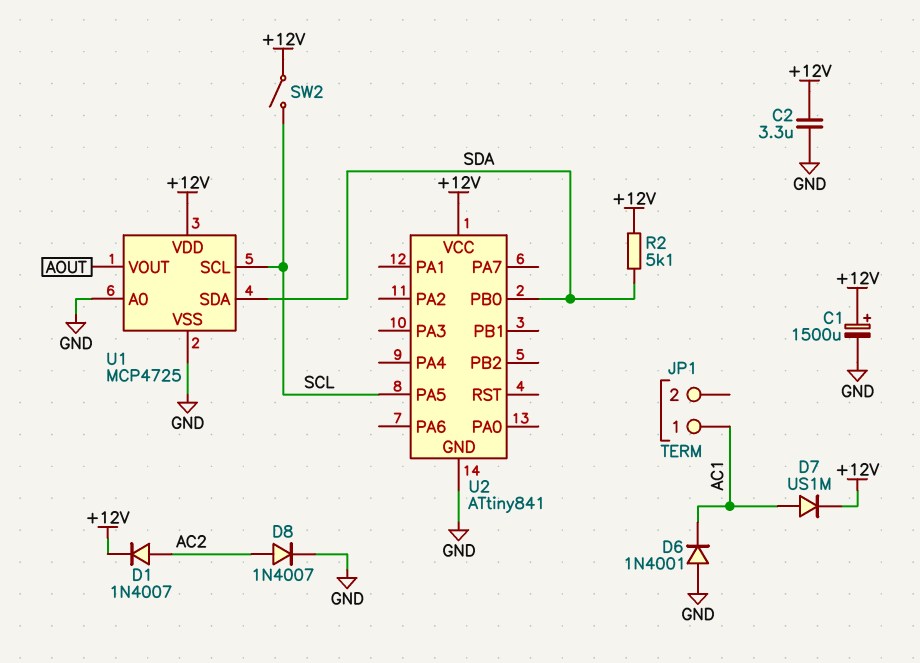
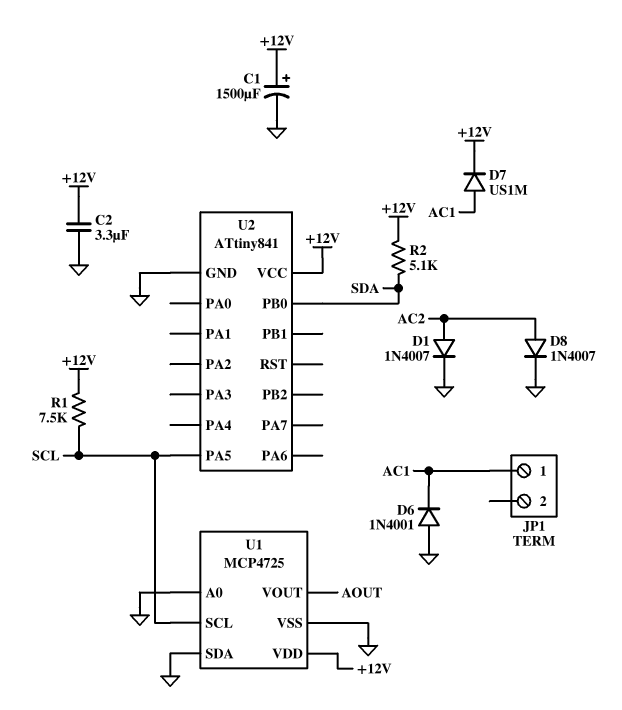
D1: diode 1N4007 (A AC2, K +12V) -> diode 1N4007 (A AC2, K GND)
R1: none -> 7.5k (+12V, SCL)
SW2: switch (+12V, SCL) -> none
U1 pin SDA: SDA -> GND

